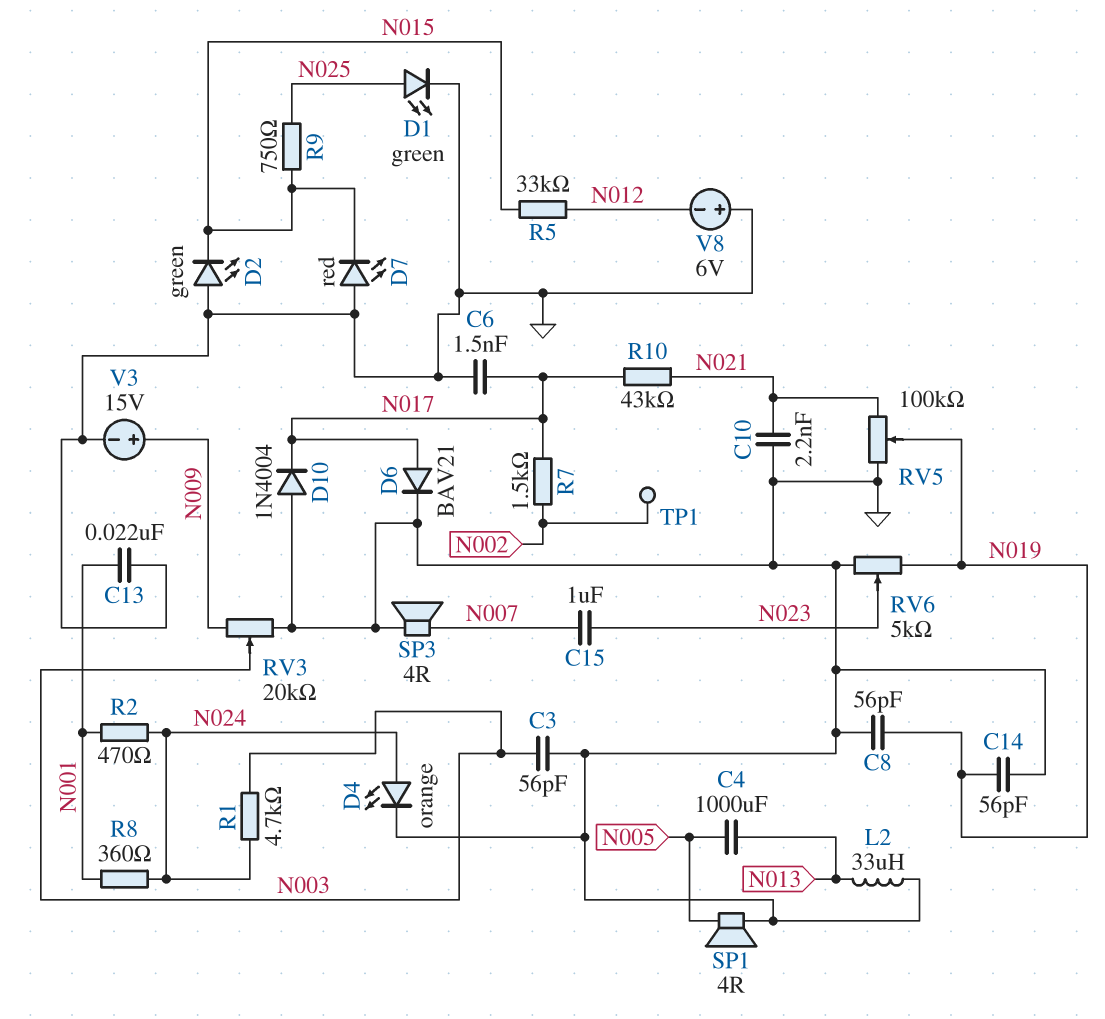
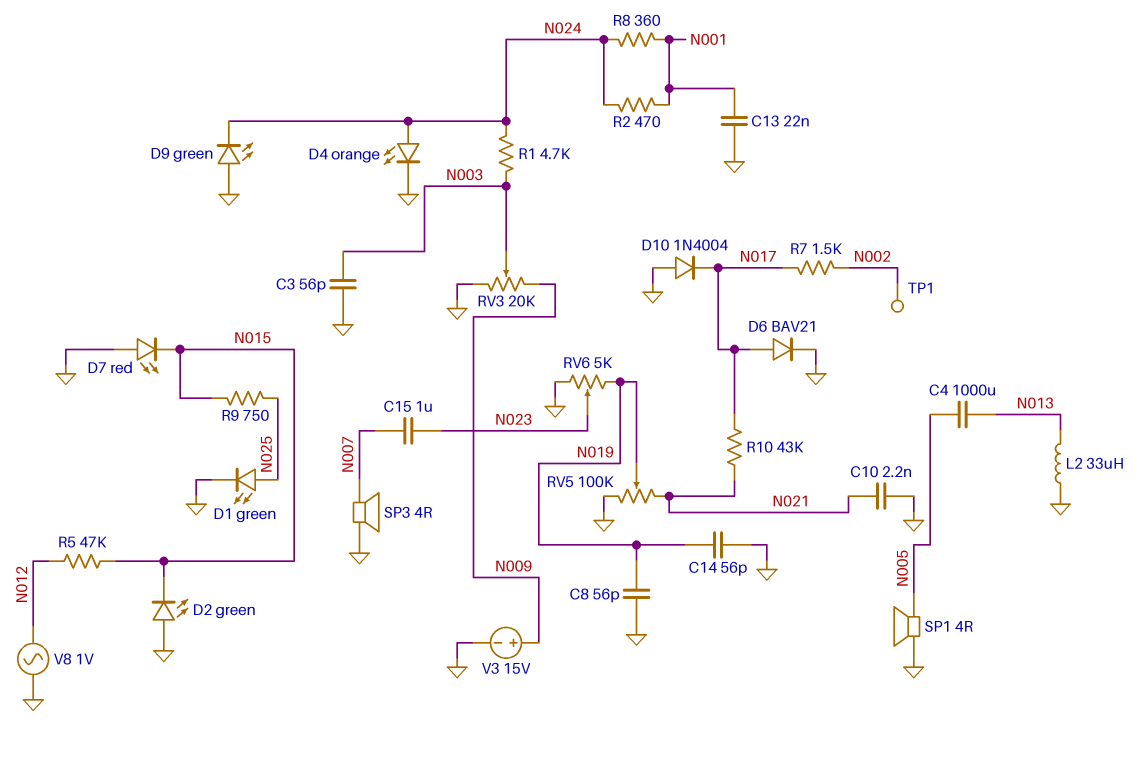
C6: 1.5nF (GND, N017) -> none
D9: none -> LED green (A GND, K N024)
R5: 33k (N012, N015) -> 47k (N012, N015)
V8: 6V (plus GND, minus N012) -> AC 1V (GND, N012)

